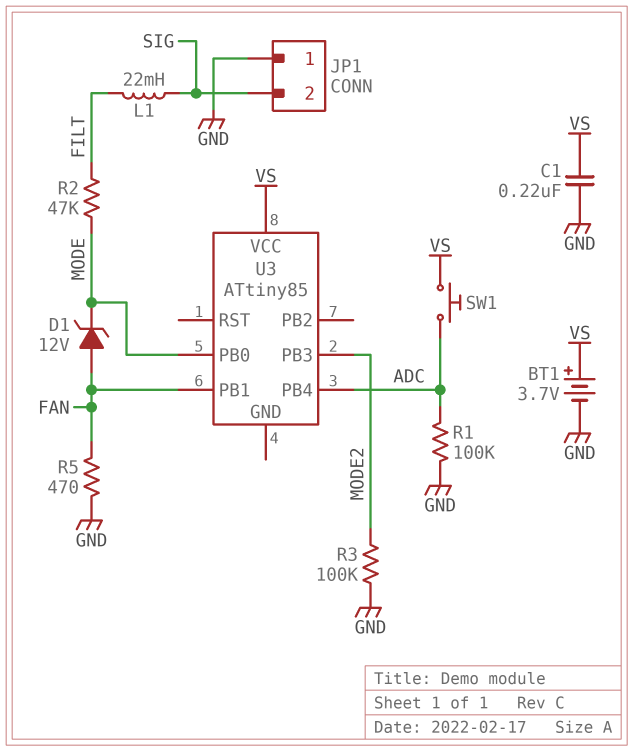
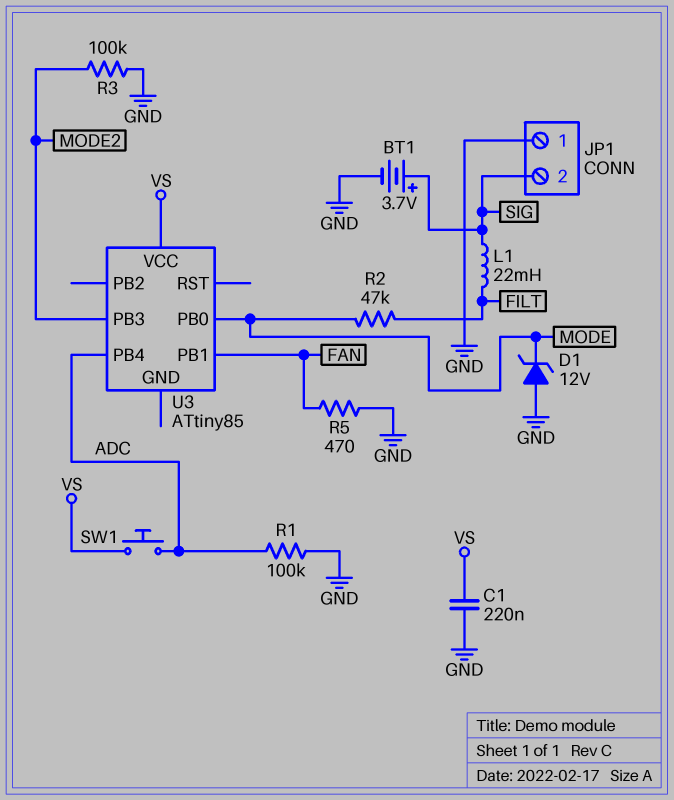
BT1: 3.7V (plus VS, minus GND) -> 3.7V (plus SIG, minus GND)
D1: zener 12V (A FAN, K MODE) -> zener 12V (A GND, K MODE)

